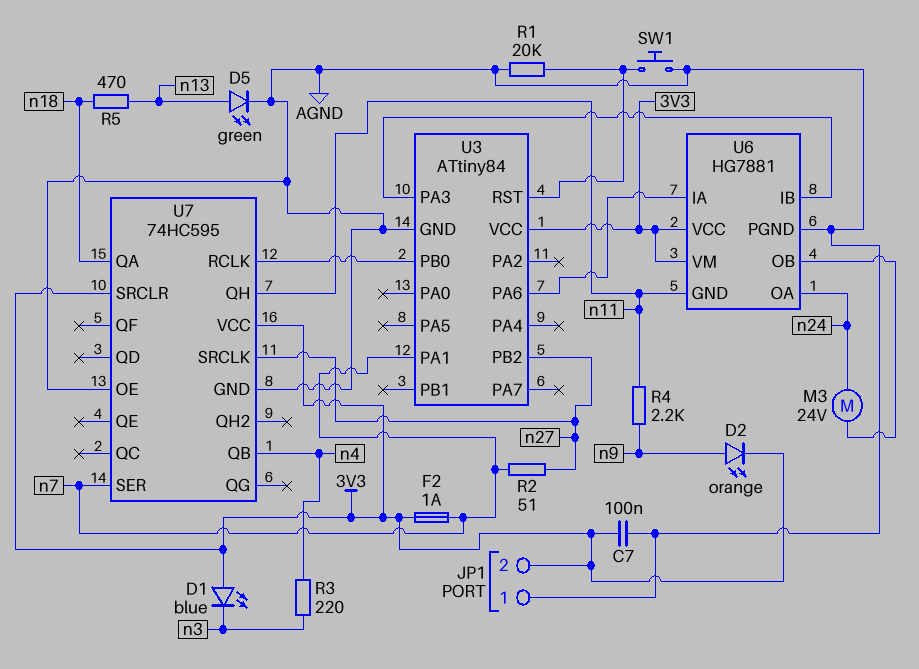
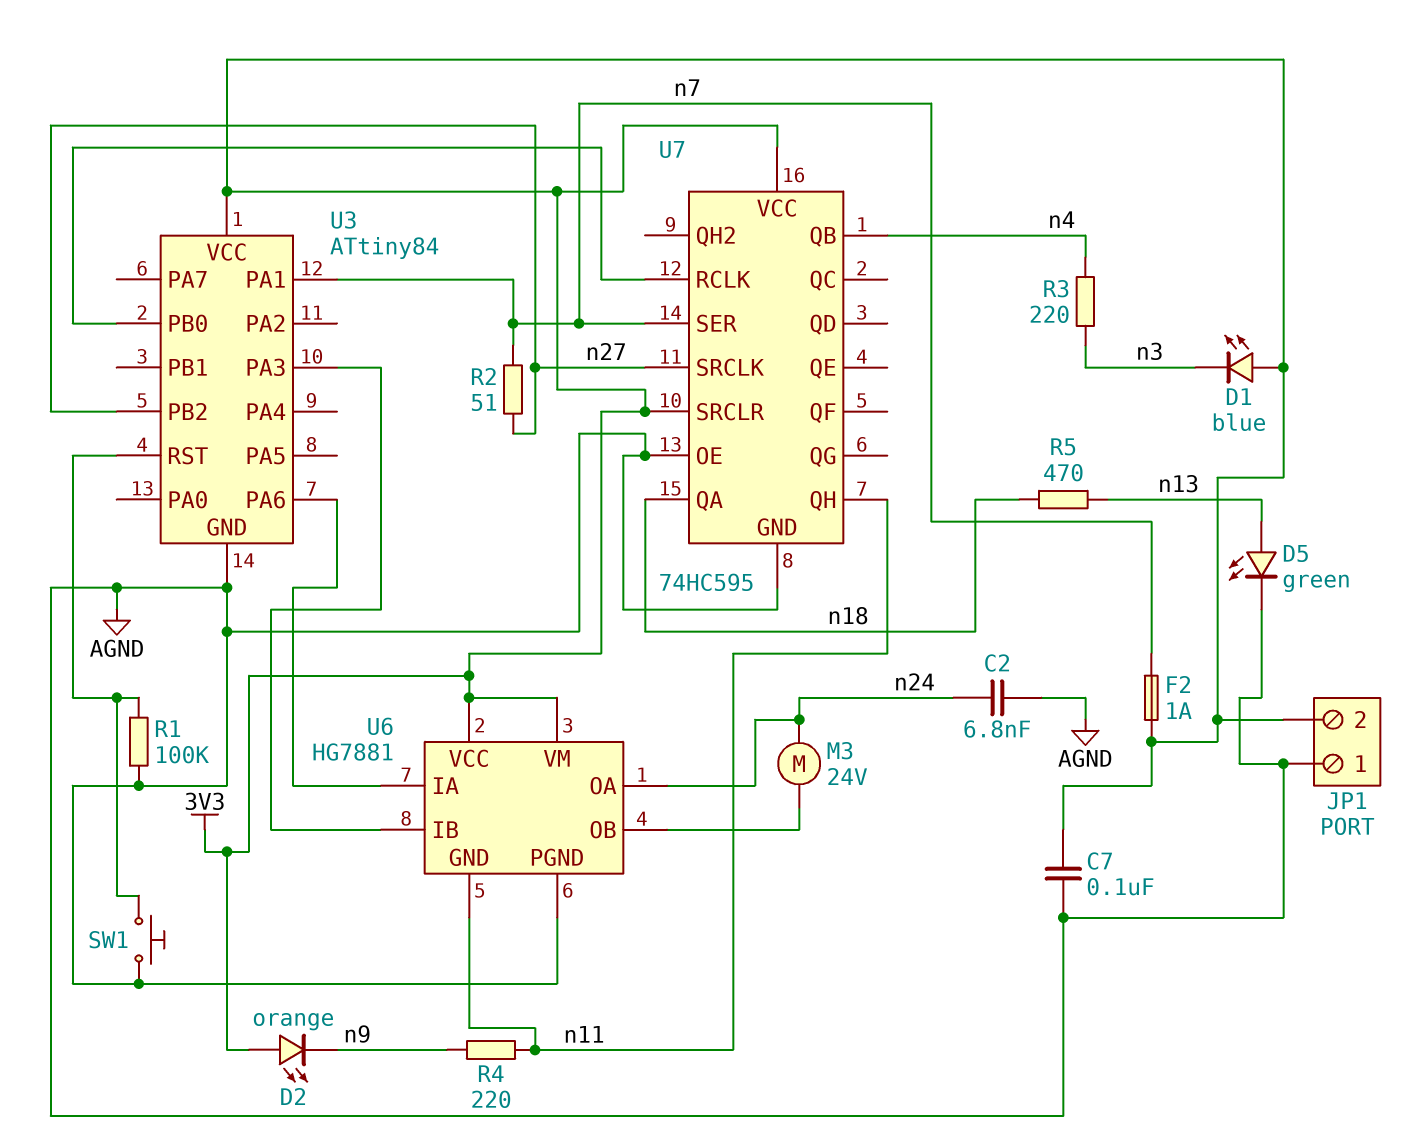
C2: none -> 6.8nF (AGND, n24)
D2: LED orange (A n9, K 3V3) -> LED orange (A 3V3, K n9)
R1: 20k (AGND, U3/RST) -> 100k (AGND, U3/RST)
R4: 2.2k (n9, n11) -> 220 (n9, n11)

